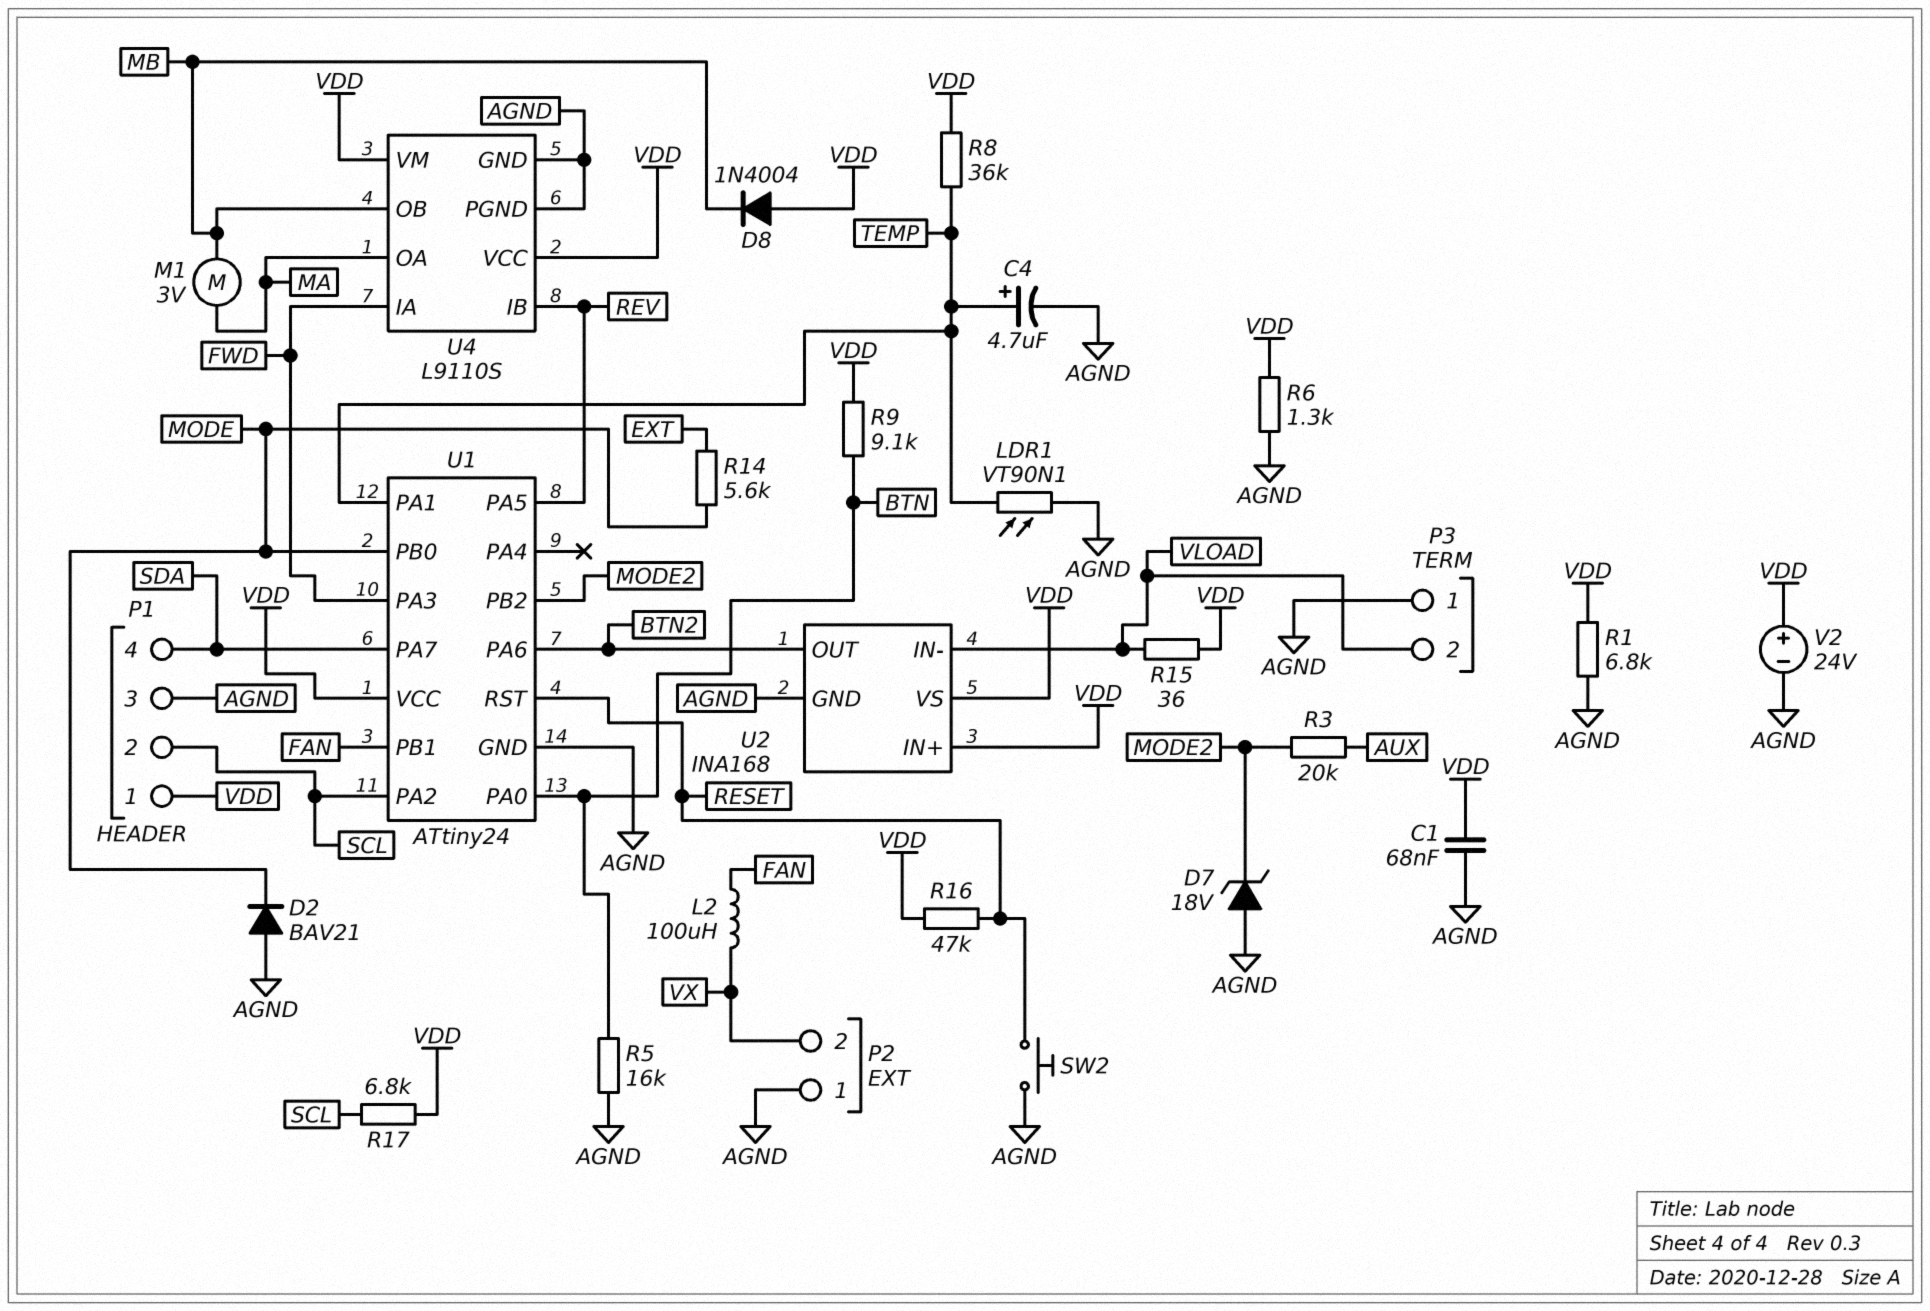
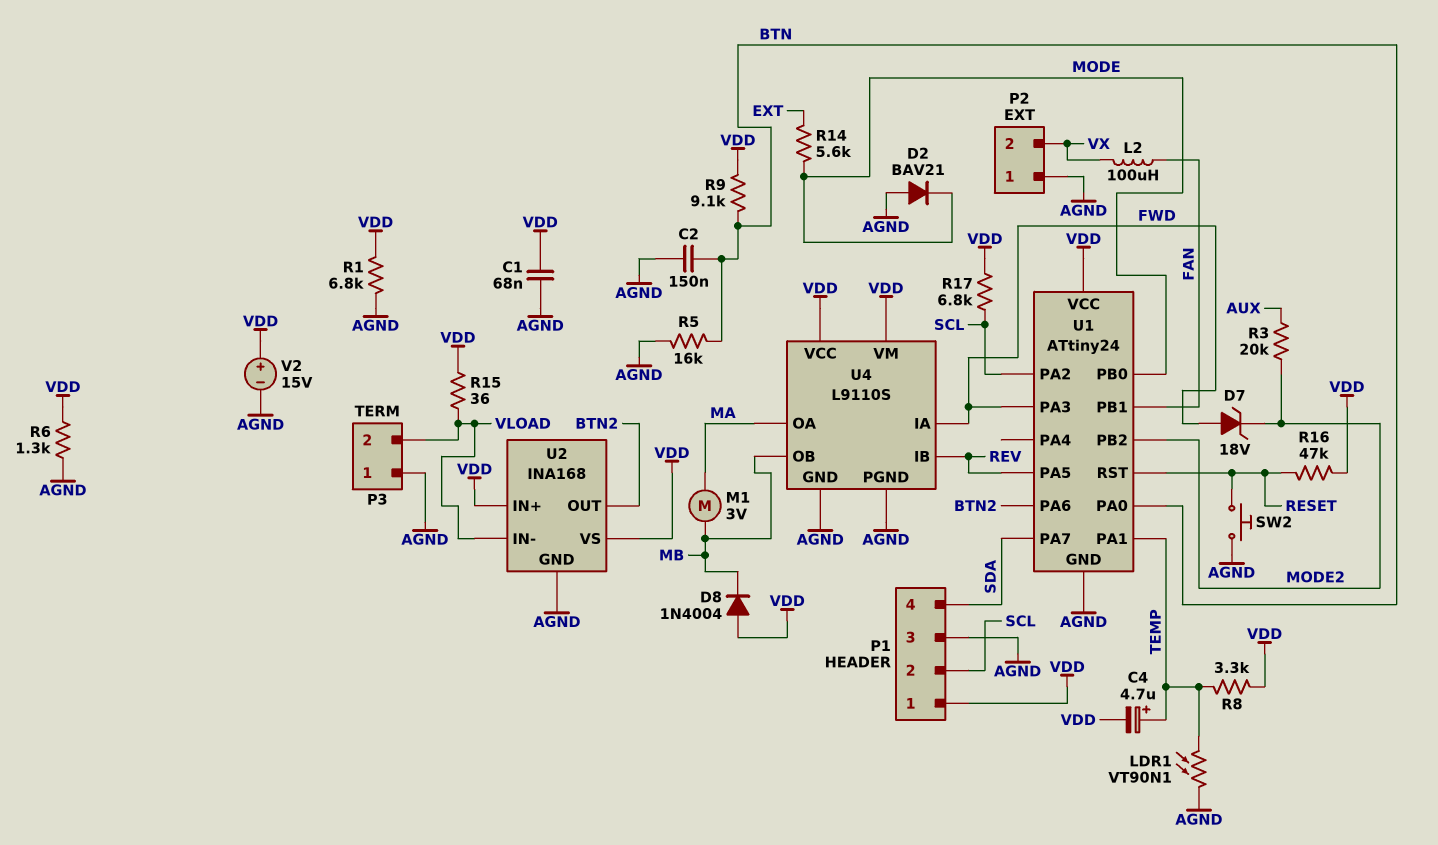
C2: none -> 150nF (AGND, BTN)
C4: 4.7uF (plus TEMP, minus AGND) -> 4.7uF (plus TEMP, minus VDD)
D7: zener 18V (A AGND, K MODE2) -> zener 18V (A FWD, K MODE2)
R8: 36k (TEMP, VDD) -> 3.3k (TEMP, VDD)
V2: 24V (plus VDD, minus AGND) -> 15V (plus VDD, minus AGND)

